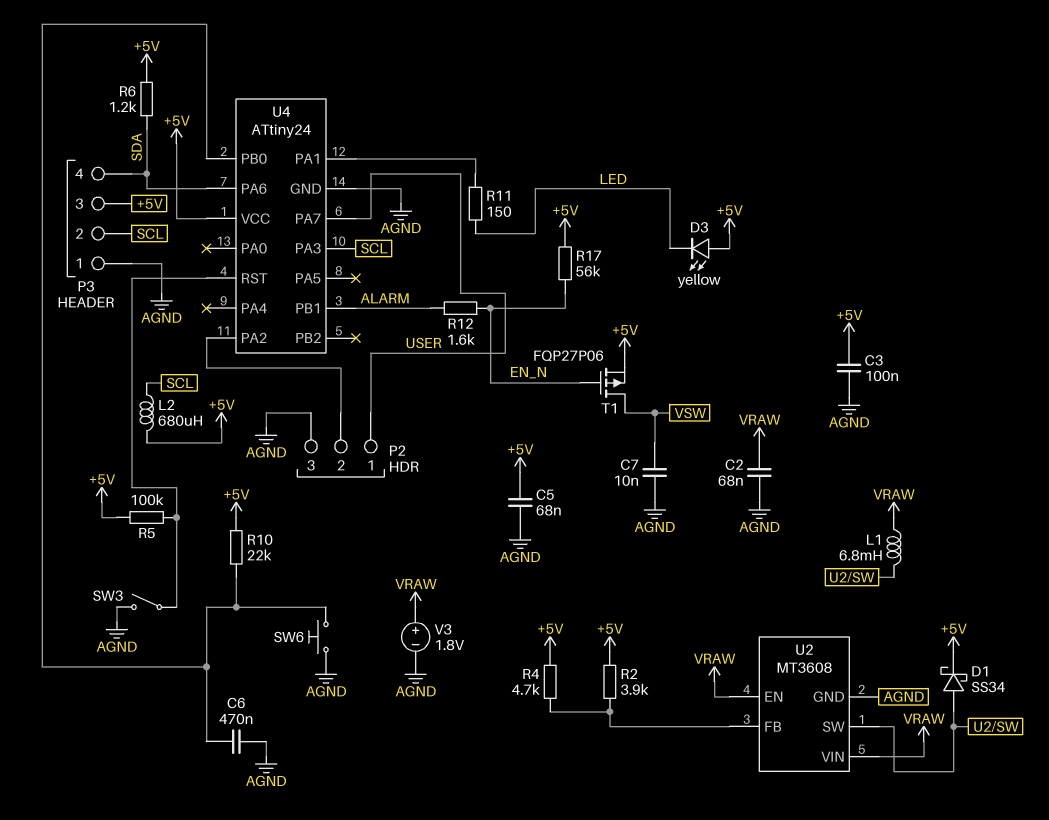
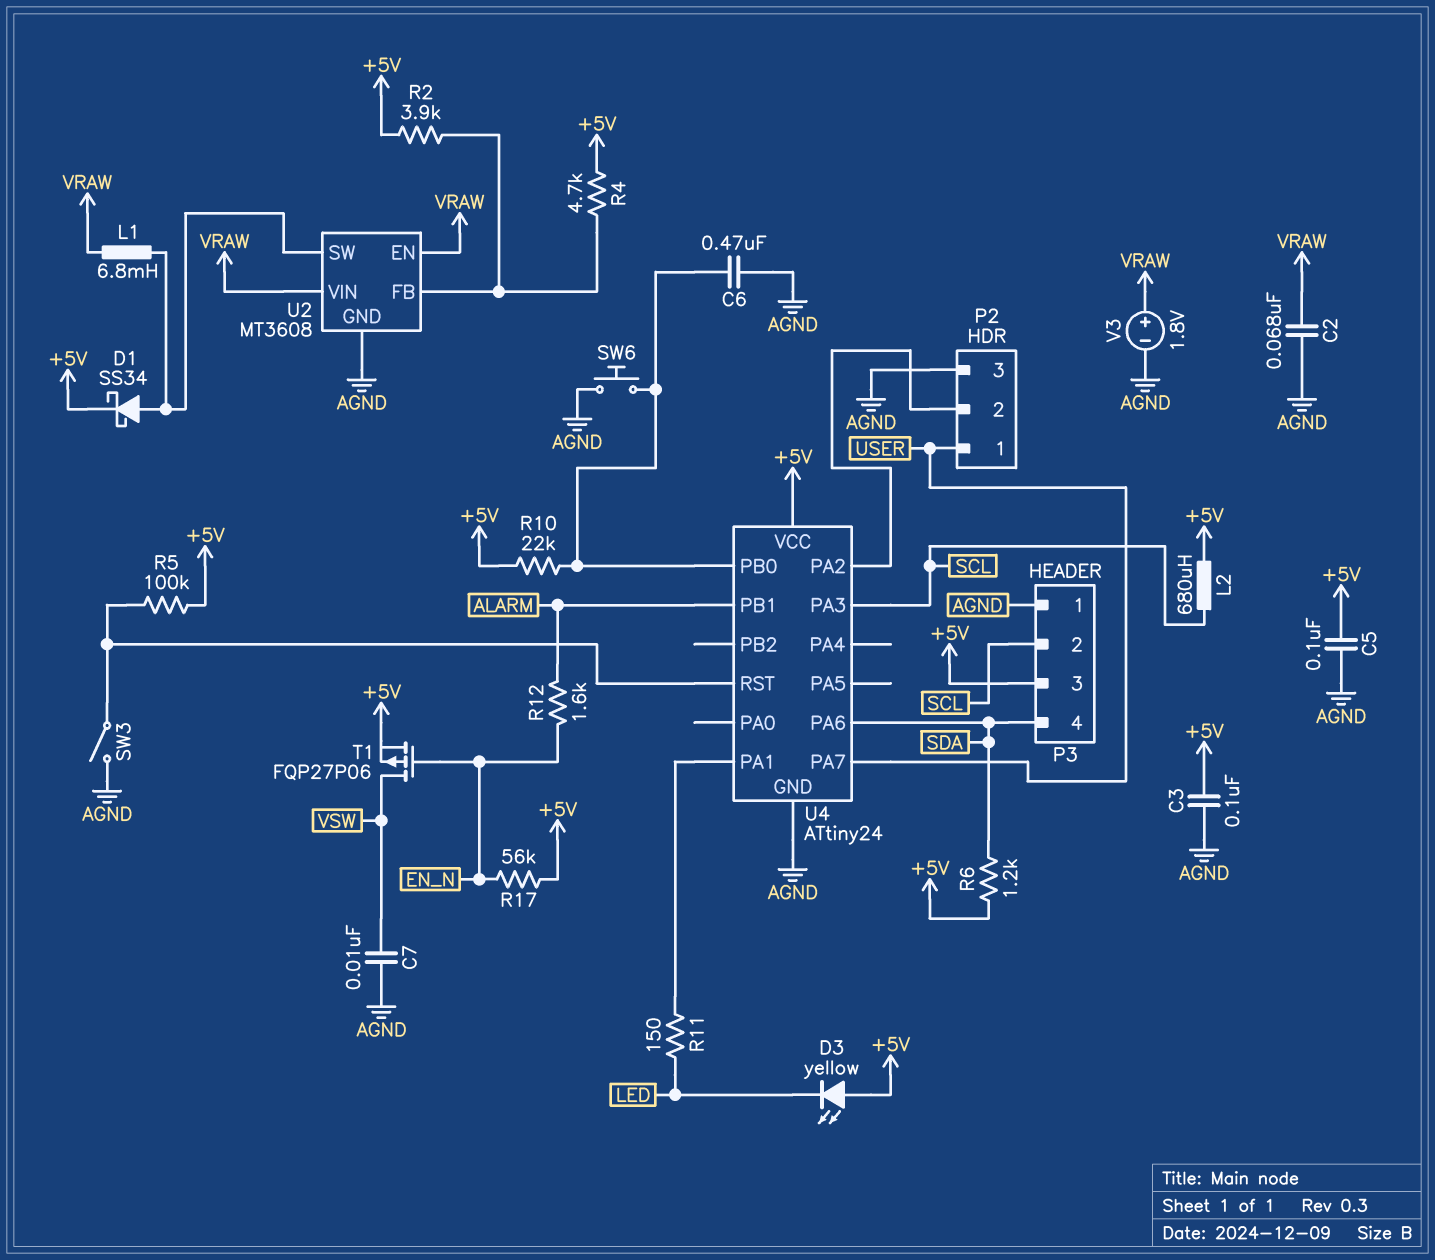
C5: 68nF (+5V, AGND) -> 100nF (+5V, AGND)

